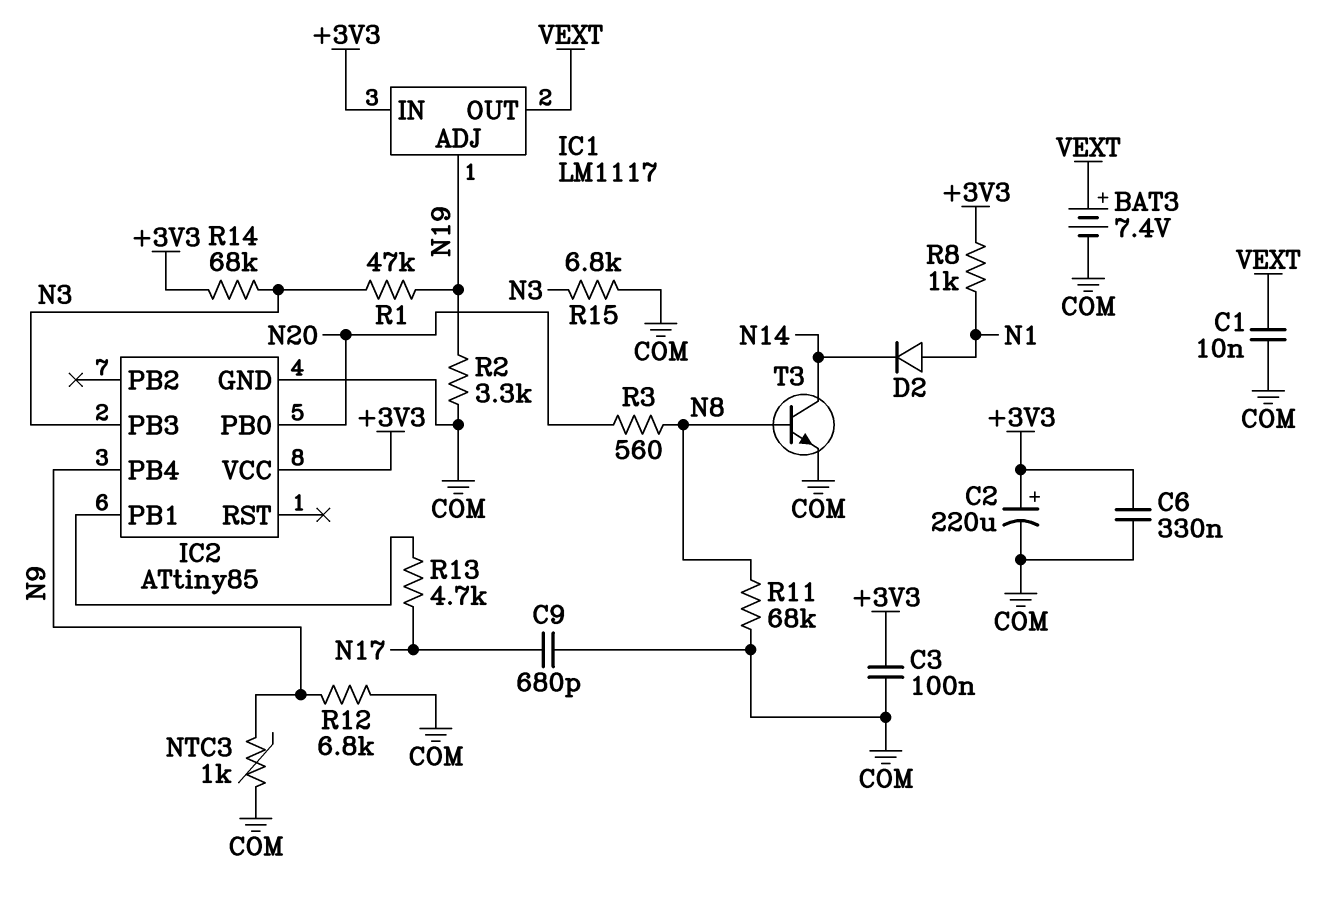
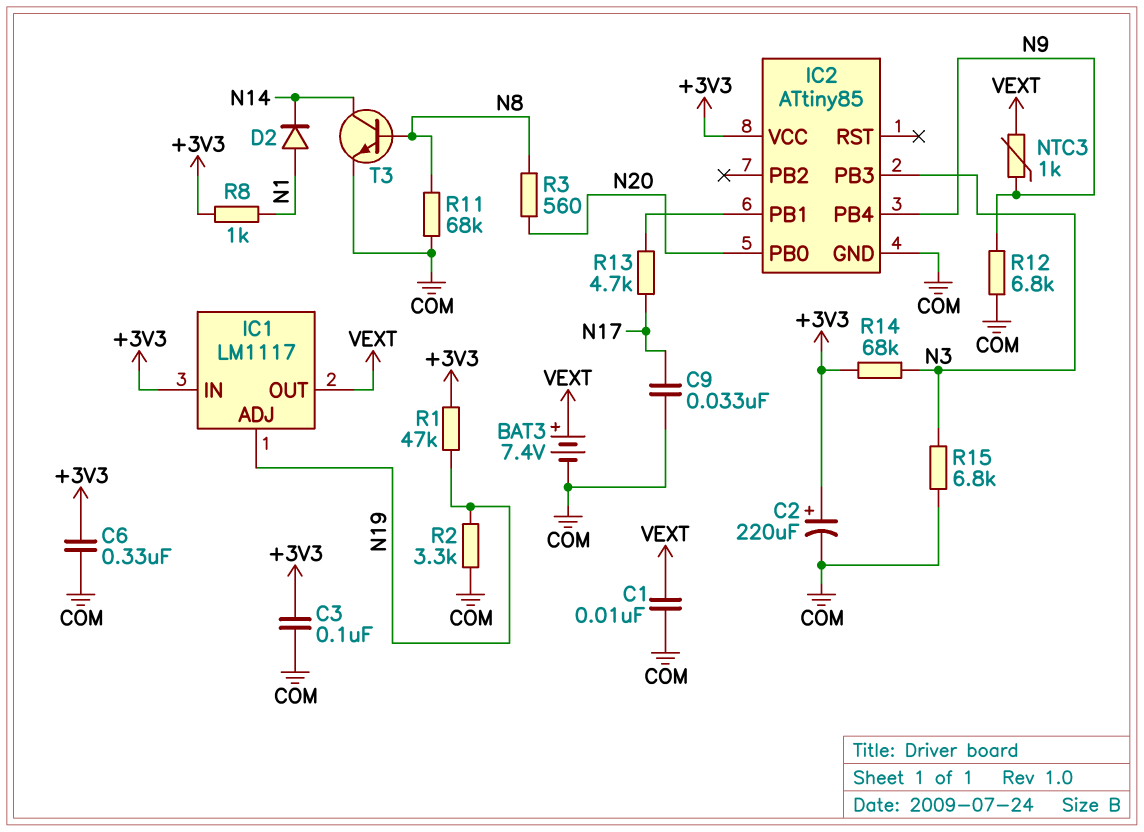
C9: 680pF (COM, N17) -> 33nF (COM, N17)
NTC3: 1k (COM, N9) -> 1k (N9, VEXT)
R1: 47k (N3, N19) -> 47k (+3V3, N19)

